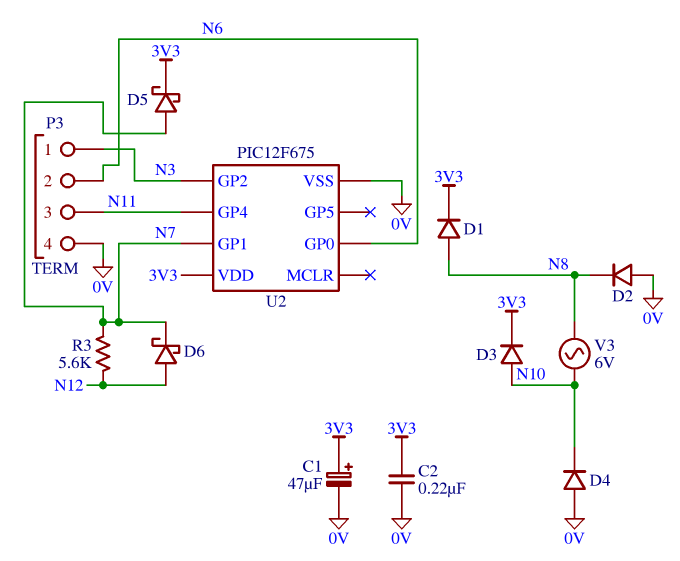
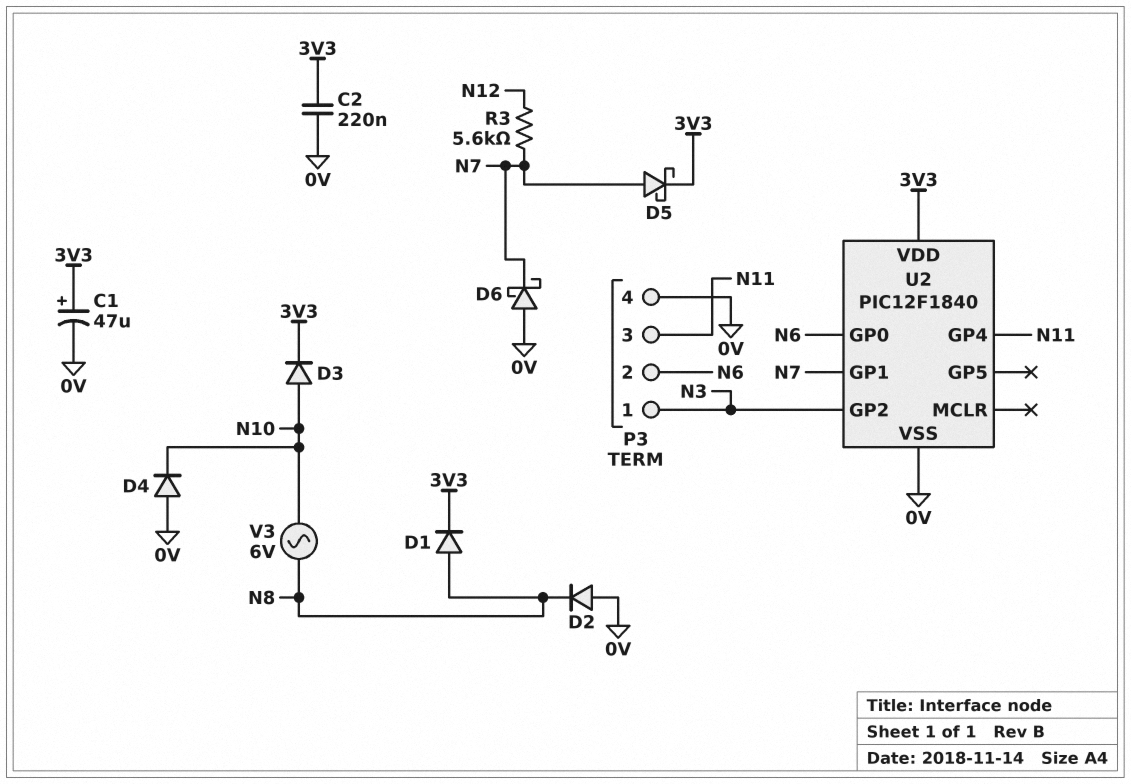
D6: schottky (A N12, K N7) -> schottky (A 0V, K N7)
U2: PIC12F675 -> PIC12F1840

